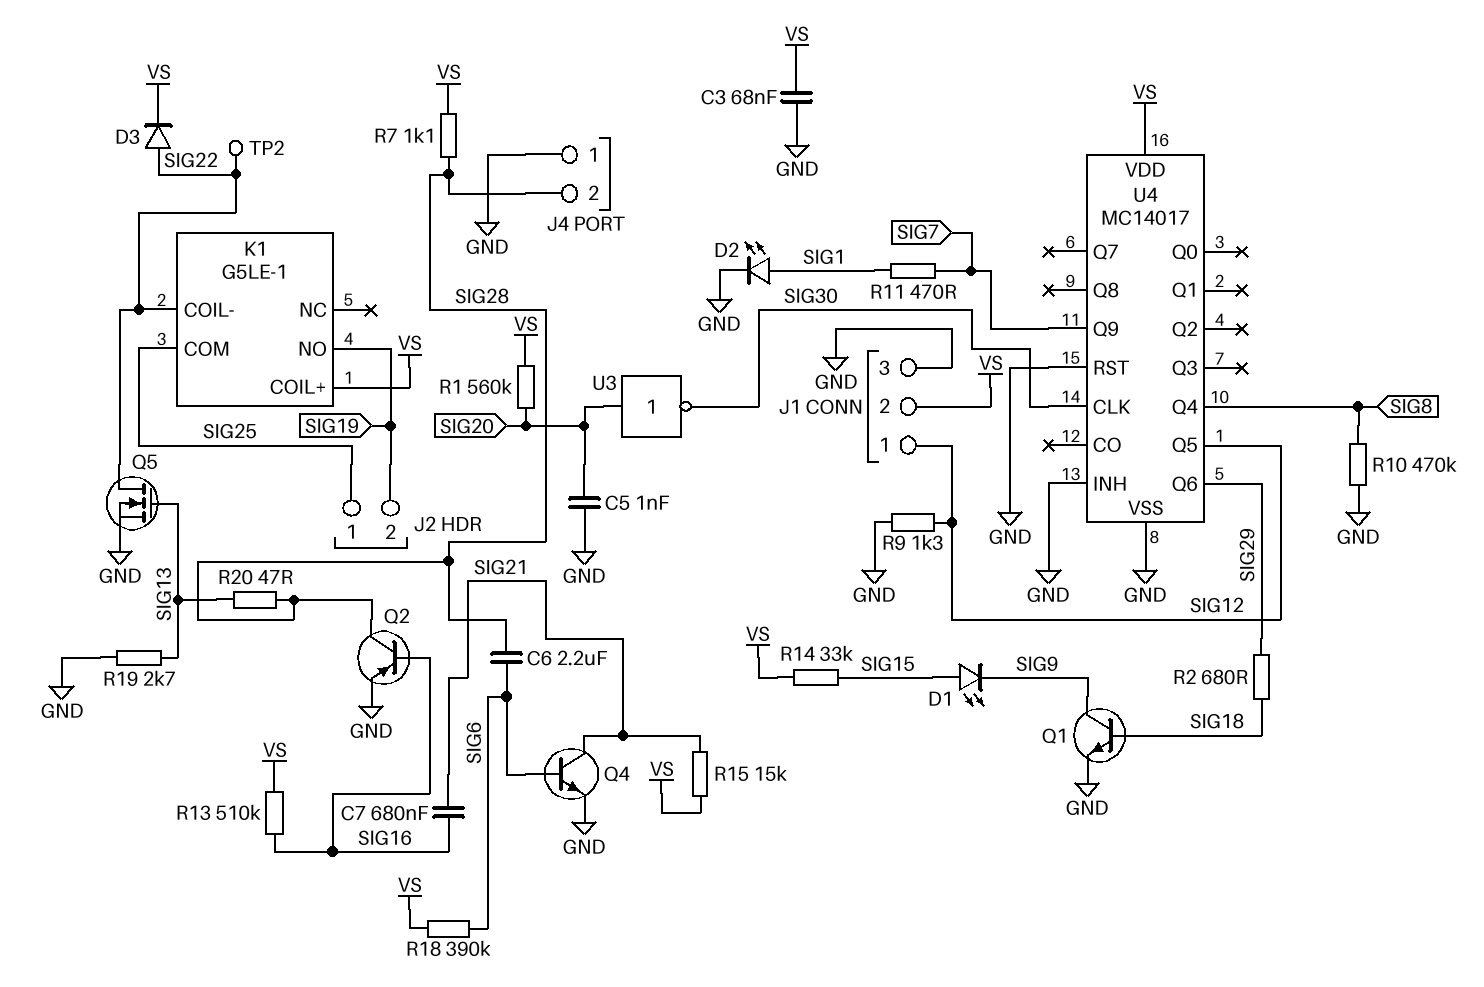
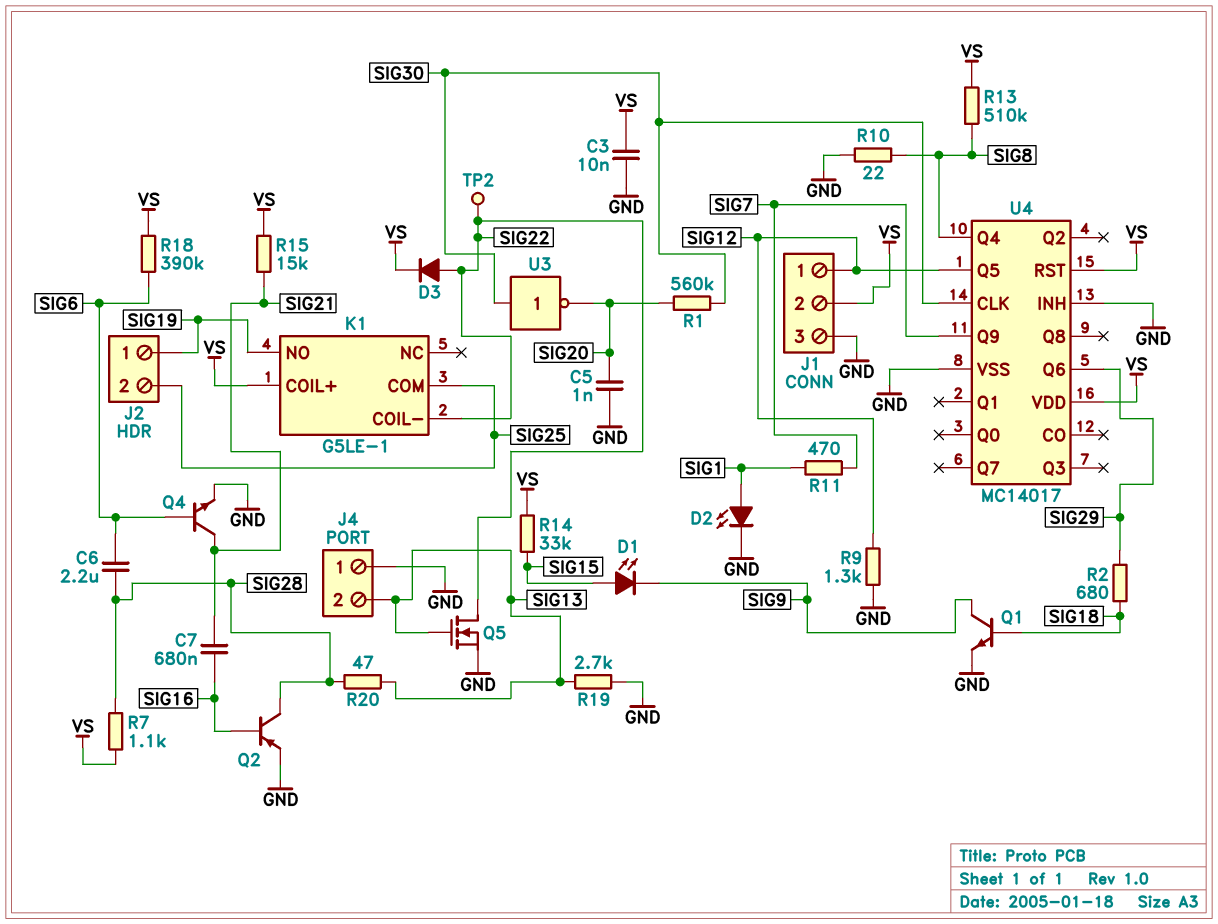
C3: 68nF (GND, VS) -> 10nF (GND, VS)
J2 pin 1: SIG25 -> SIG19
J2 pin 2: SIG19 -> SIG25
J4 pin 2: SIG28 -> SIG13
R1: 560k (SIG20, VS) -> 560k (SIG20, SIG30)
R10: 470k (GND, SIG8) -> 22 (GND, SIG8)
R13: 510k (SIG16, VS) -> 510k (SIG8, VS)
U3: NOT (in SIG20, out SIG30) -> NOT (in SIG30, out SIG20)
U4 pin RST: GND -> VS

